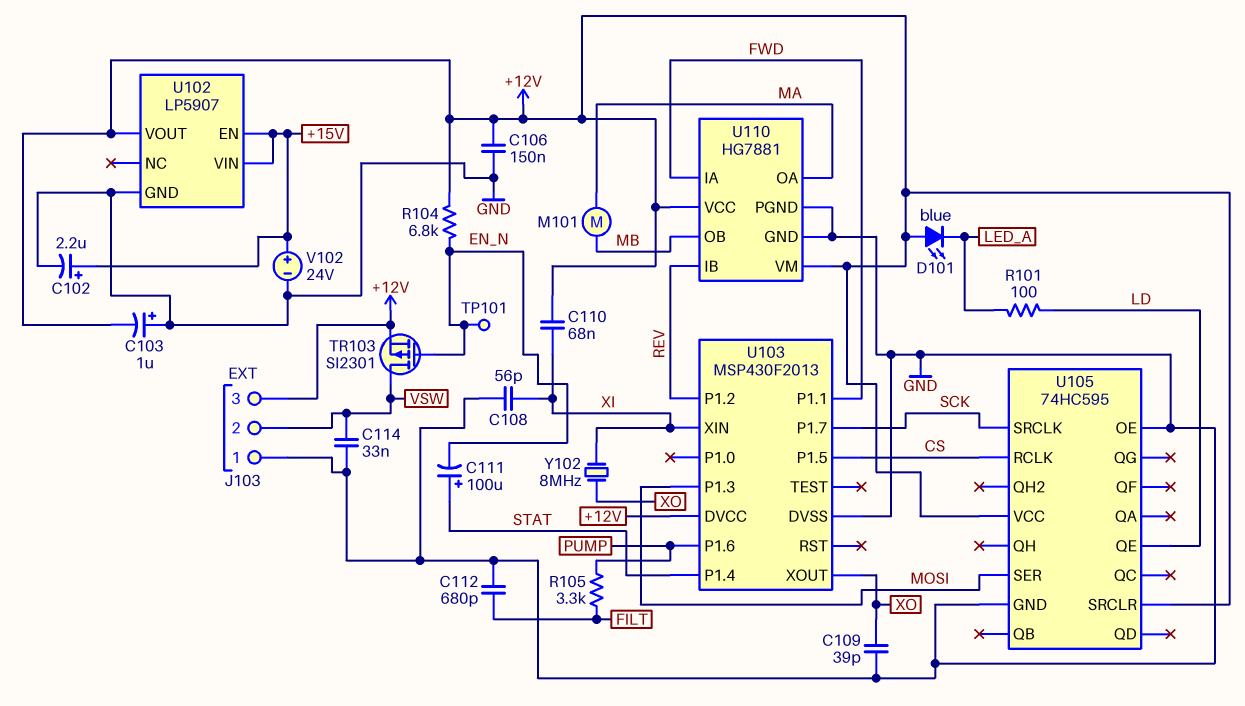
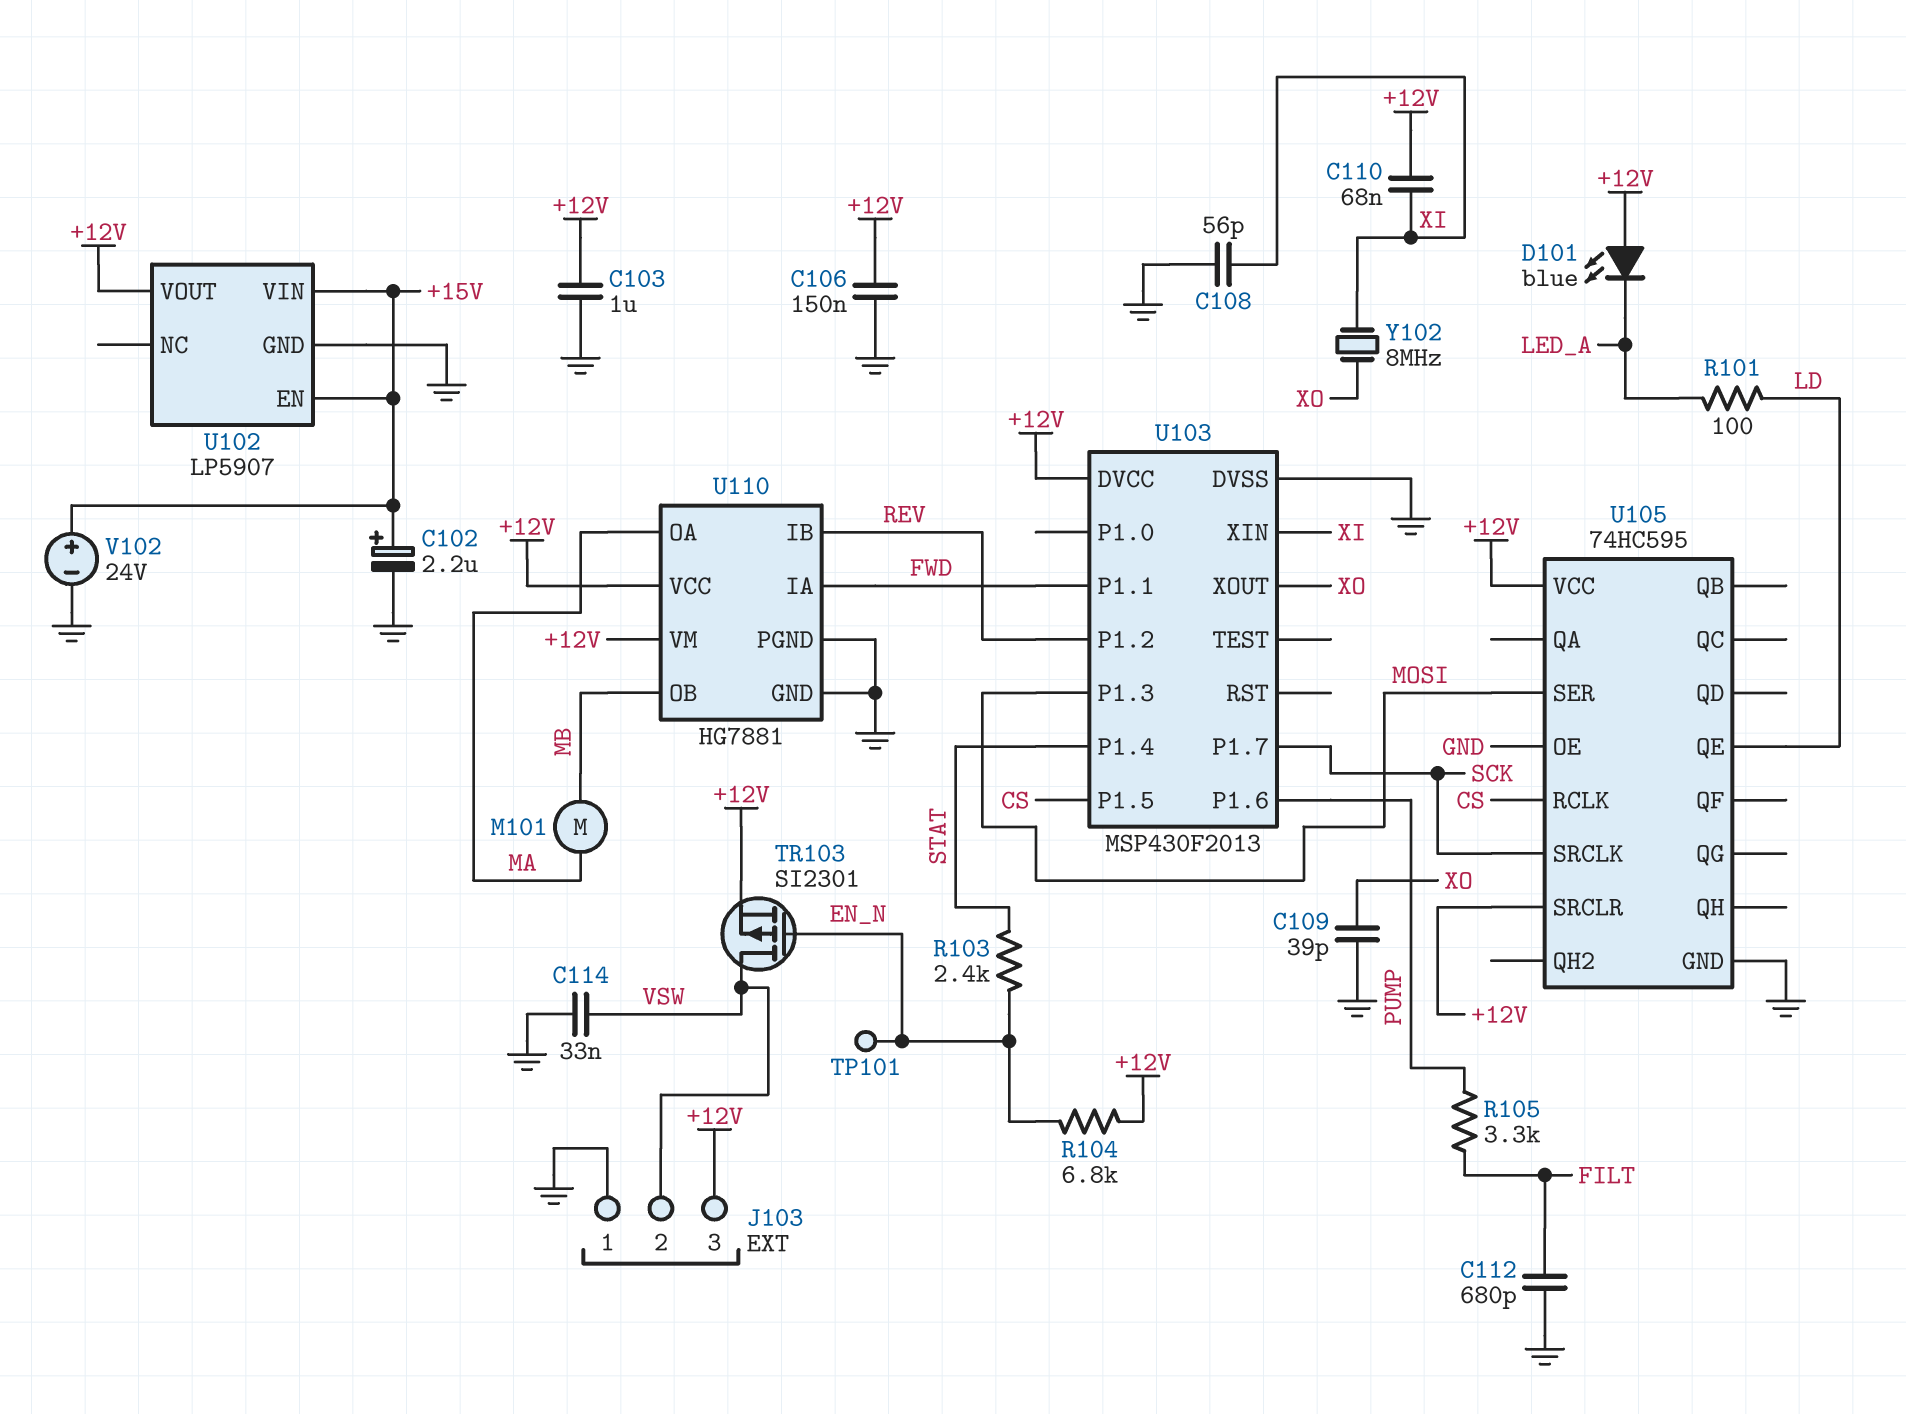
C103: 1uF (plus GND, minus +12V) -> 1uF (+12V, GND)
C111: 100uF (plus STAT, minus EN_N) -> none
R103: none -> 2.4k (EN_N, STAT)

